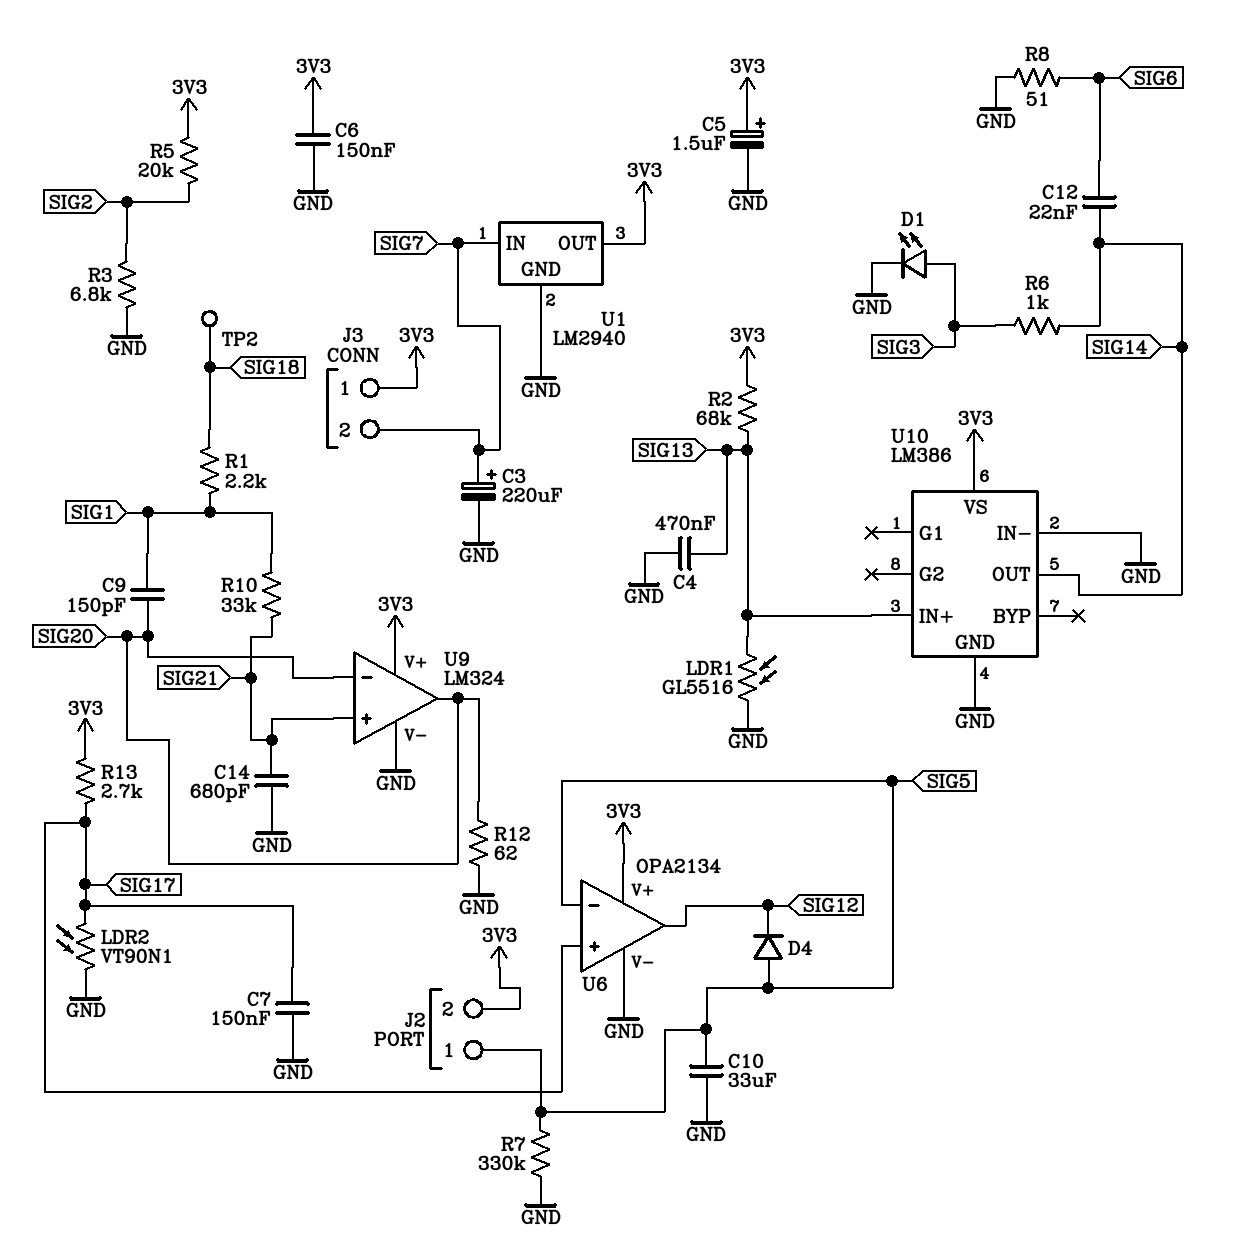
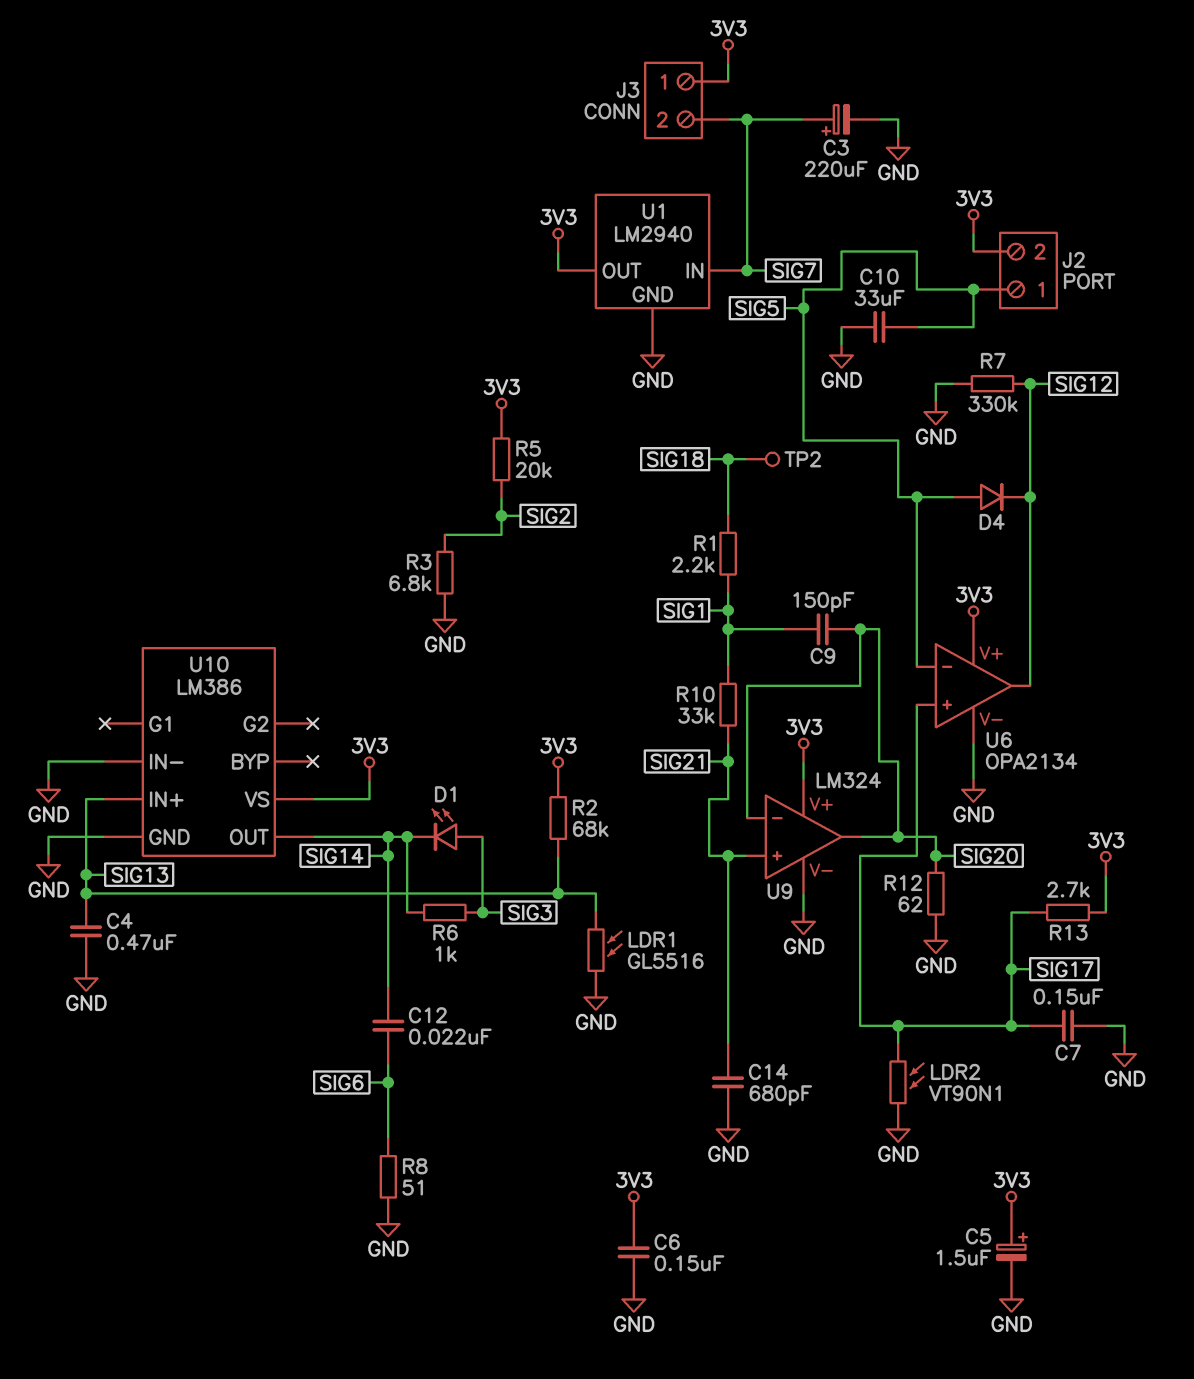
D1: LED (A SIG3, K GND) -> LED (A SIG3, K SIG14)
R7: 330k (GND, SIG5) -> 330k (GND, SIG12)

